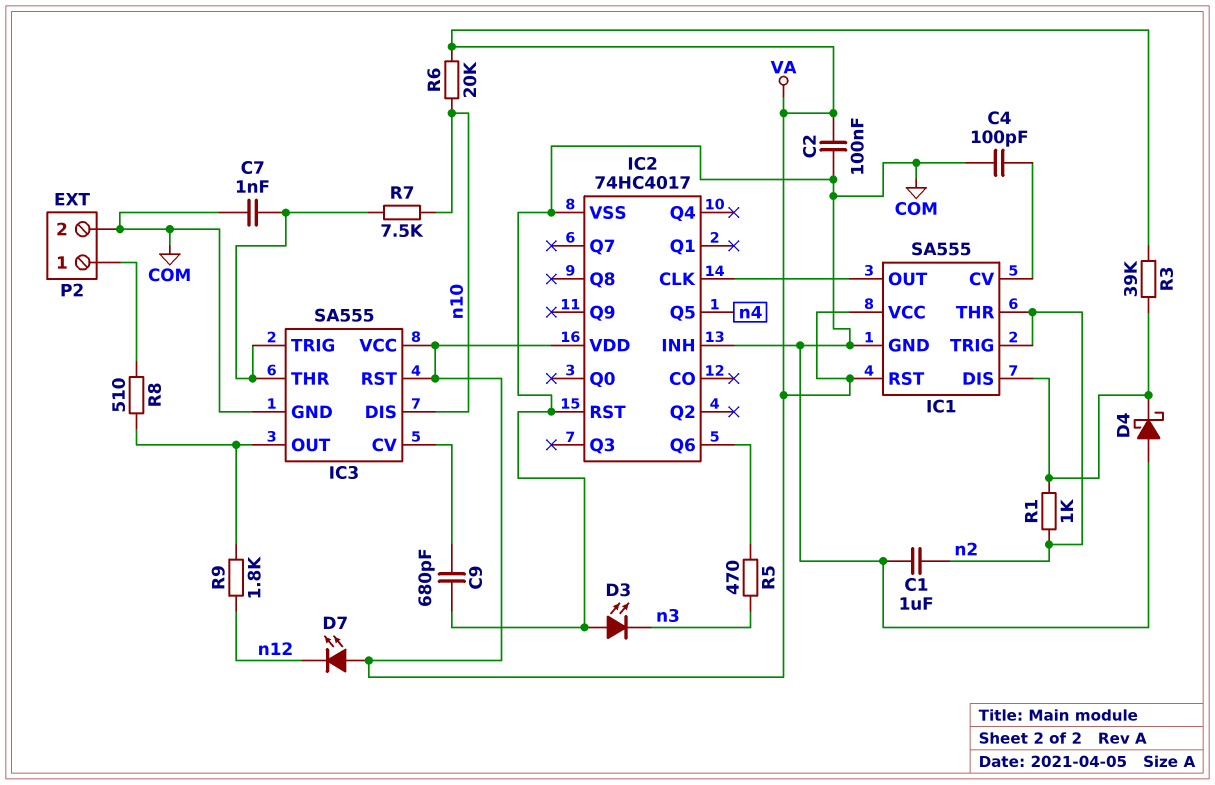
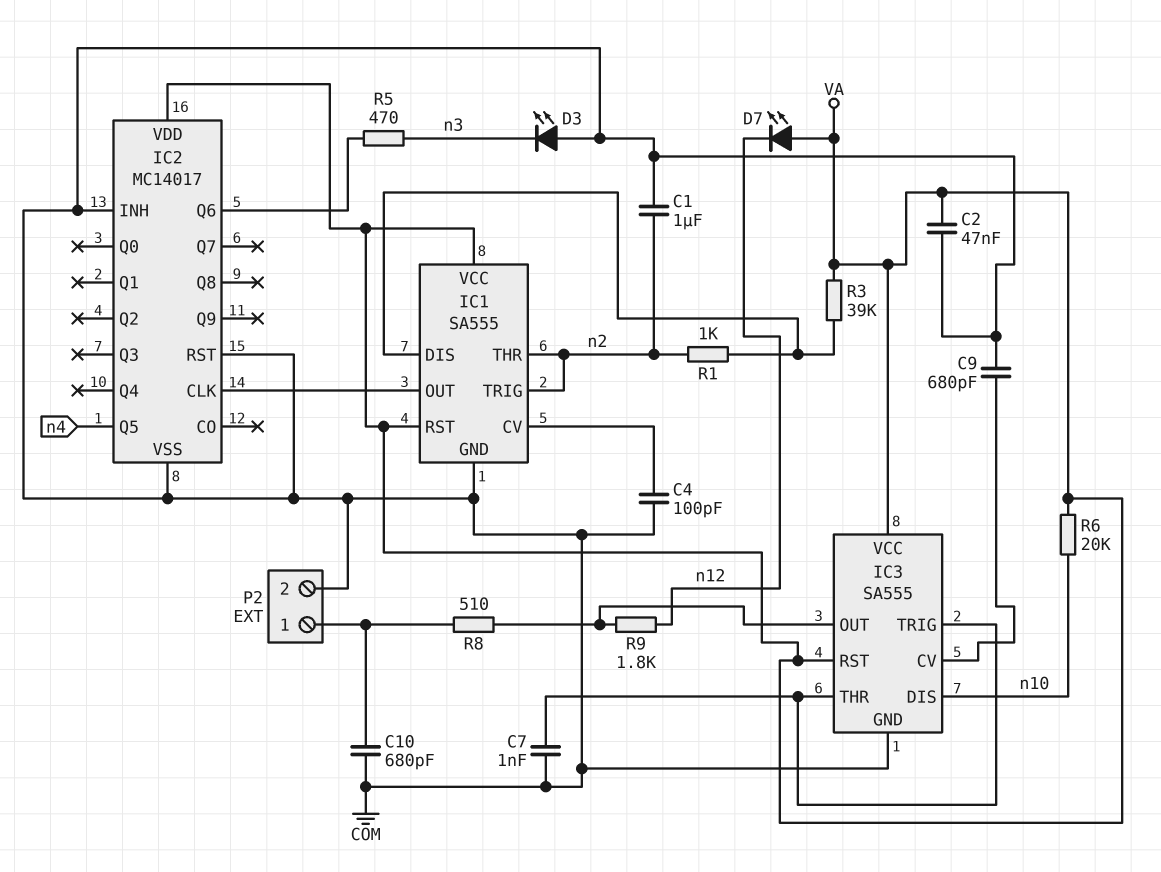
C2: 100nF (COM, VA) -> 47nF (COM, VA)
C10: none -> 680pF (COM, P2/1)
D4: schottky (A COM, K IC1/DIS) -> none
IC2: 74HC4017 -> MC14017
R7: 7.5k (IC3/THR, n10) -> none

